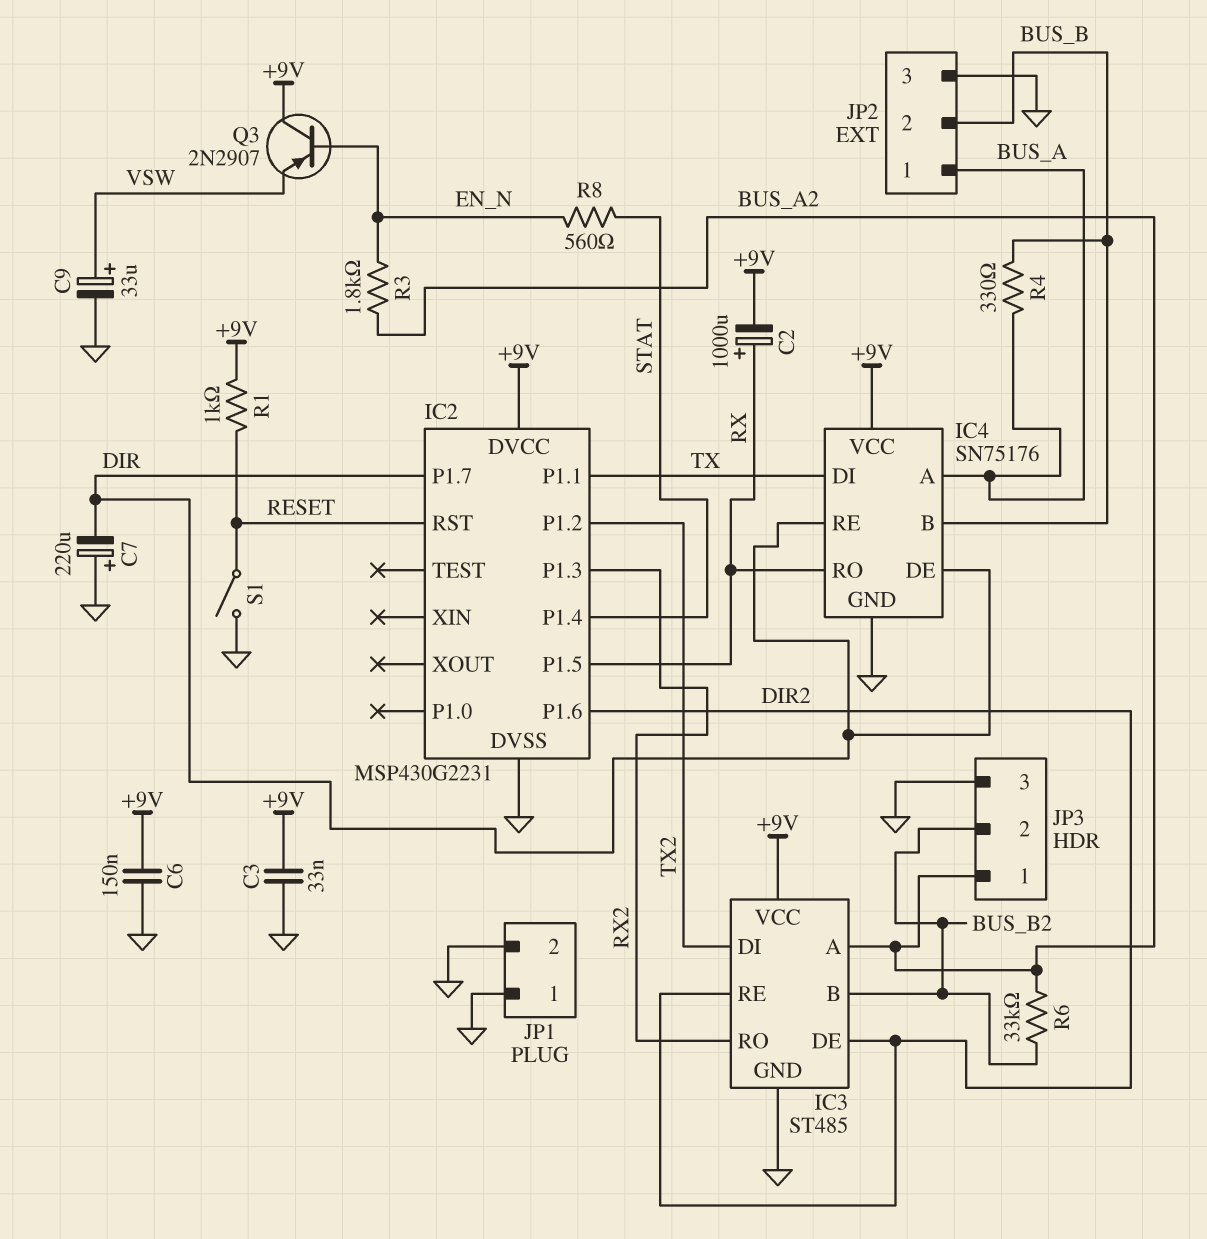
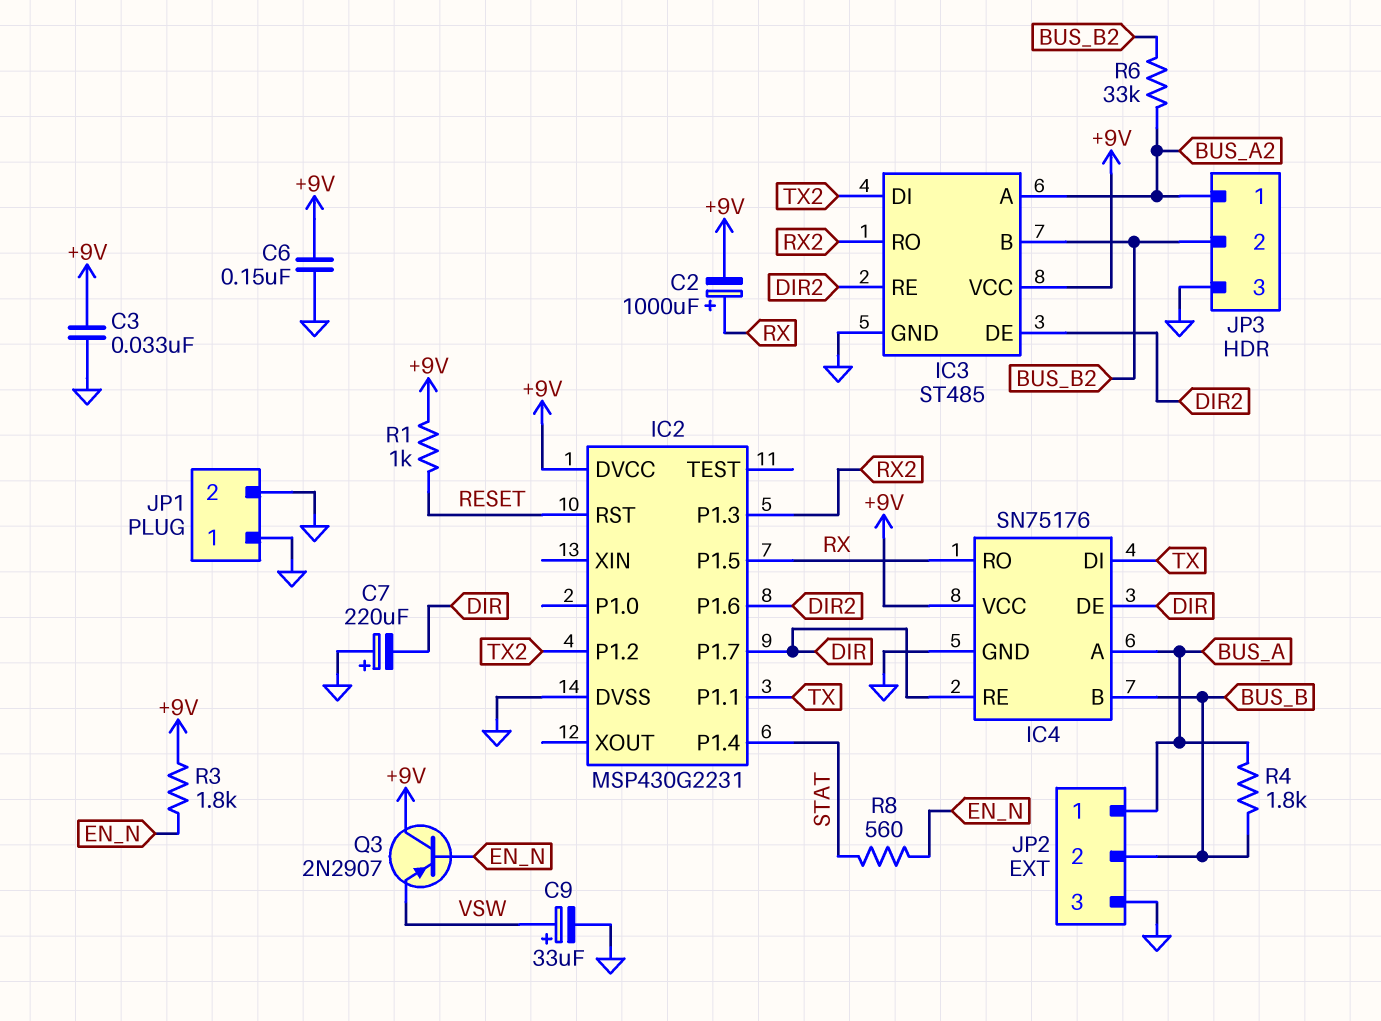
R3: 1.8k (BUS_A2, EN_N) -> 1.8k (+9V, EN_N)
R4: 330 (BUS_A, BUS_B) -> 1.8k (BUS_A, BUS_B)
S1: switch (GND, RESET) -> none

